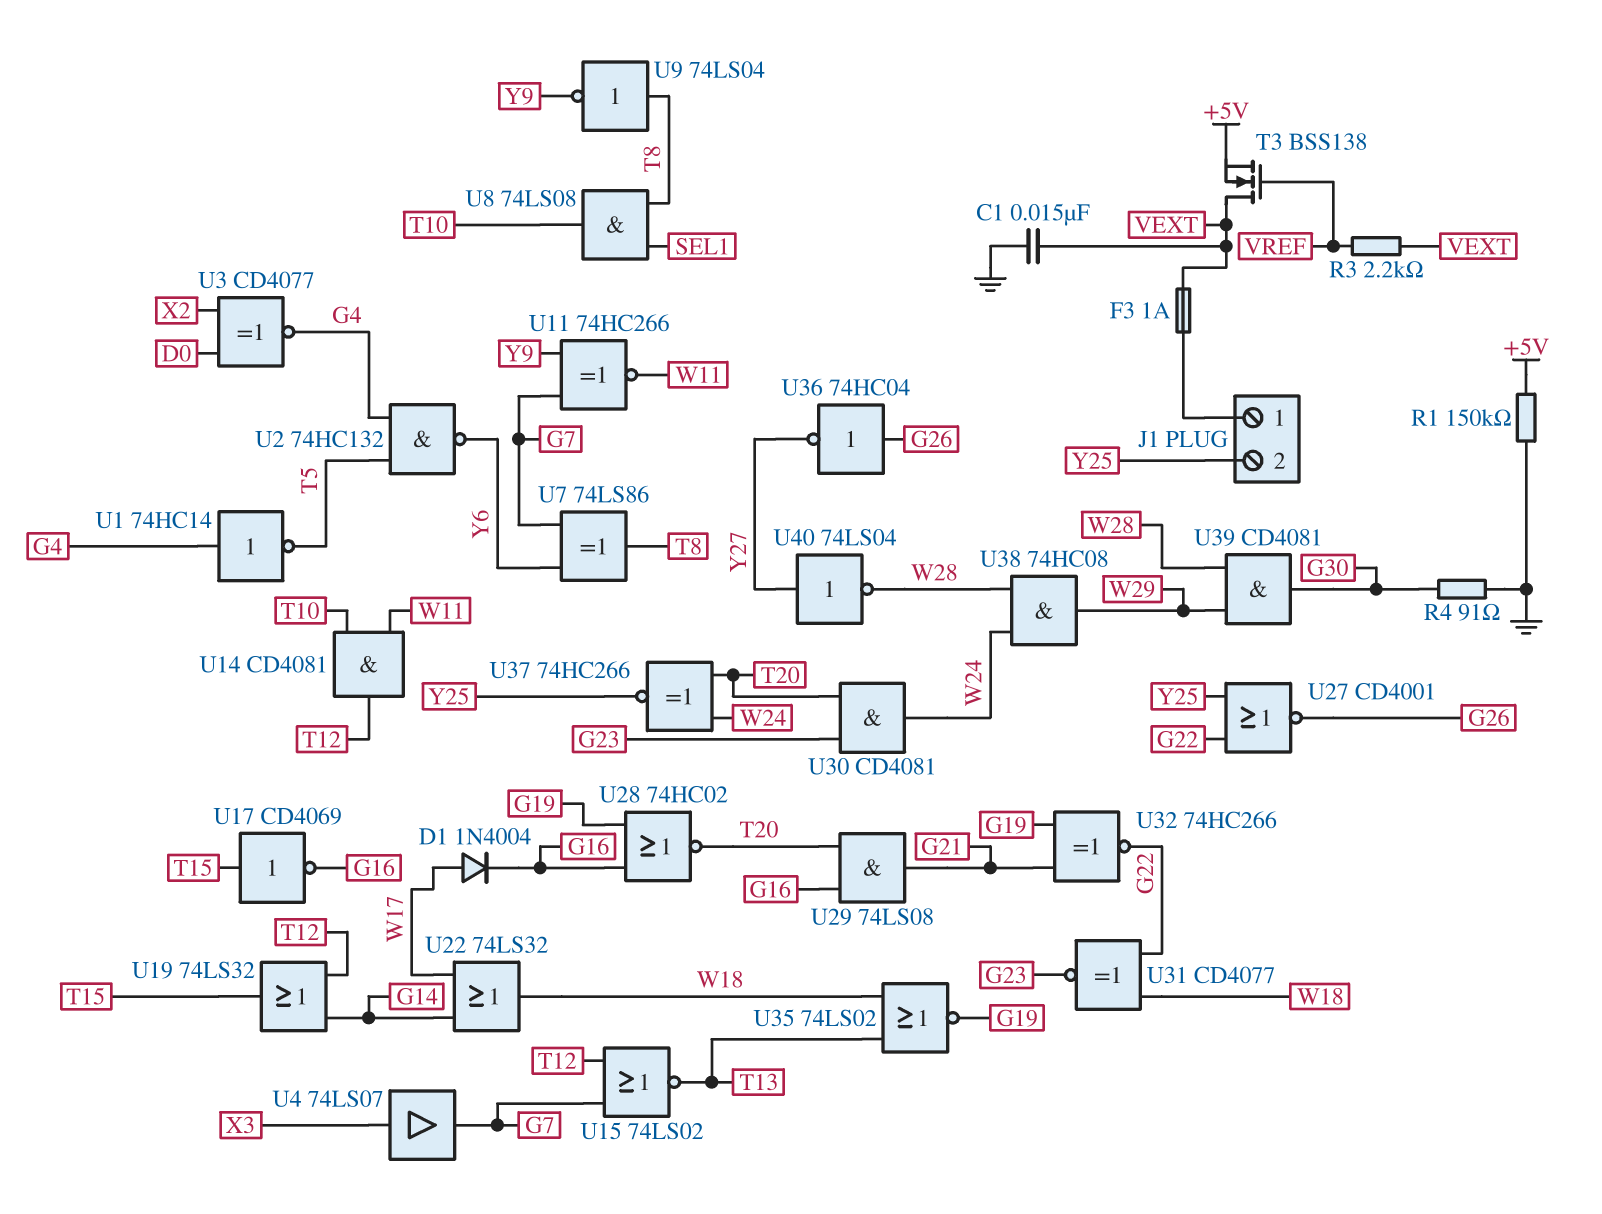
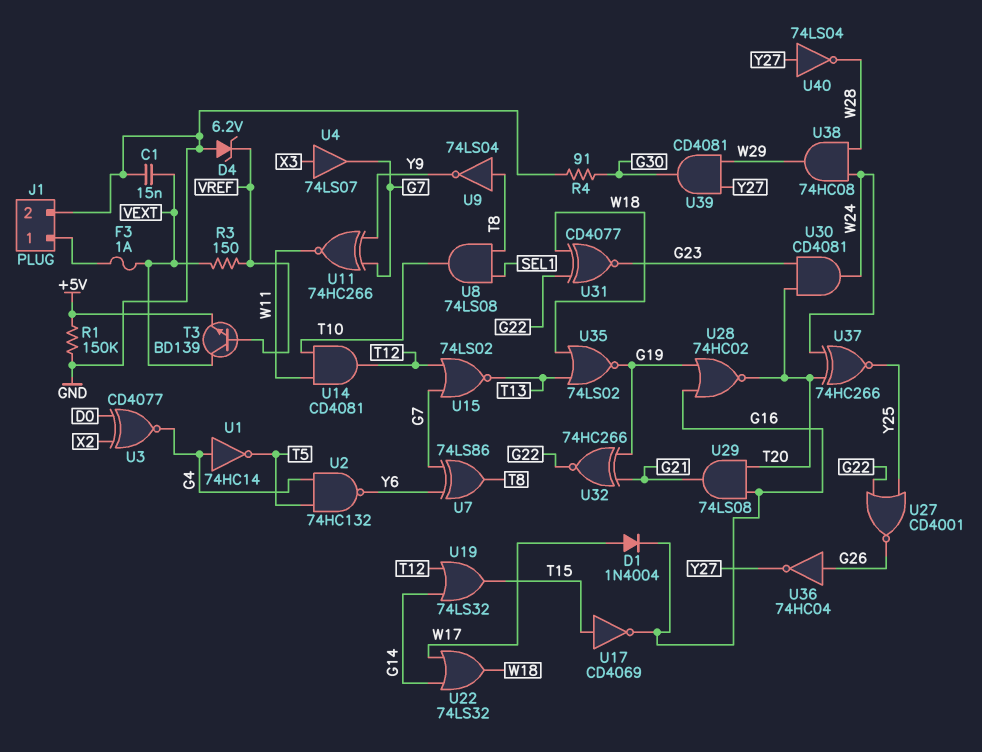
D4: none -> zener 6.2V (A GND, K VREF)
J1 pin 2: Y25 -> GND
R3: 2.2k (VEXT, VREF) -> 150 (VEXT, VREF)
T3: NMOS BSS138 (G VREF, D VEXT, S +5V) -> NPN BD139 (B VREF, C VEXT, E +5V)
U39: AND CD4081 (in W28, in W29, out G30) -> AND CD4081 (in W29, in Y27, out G30)

